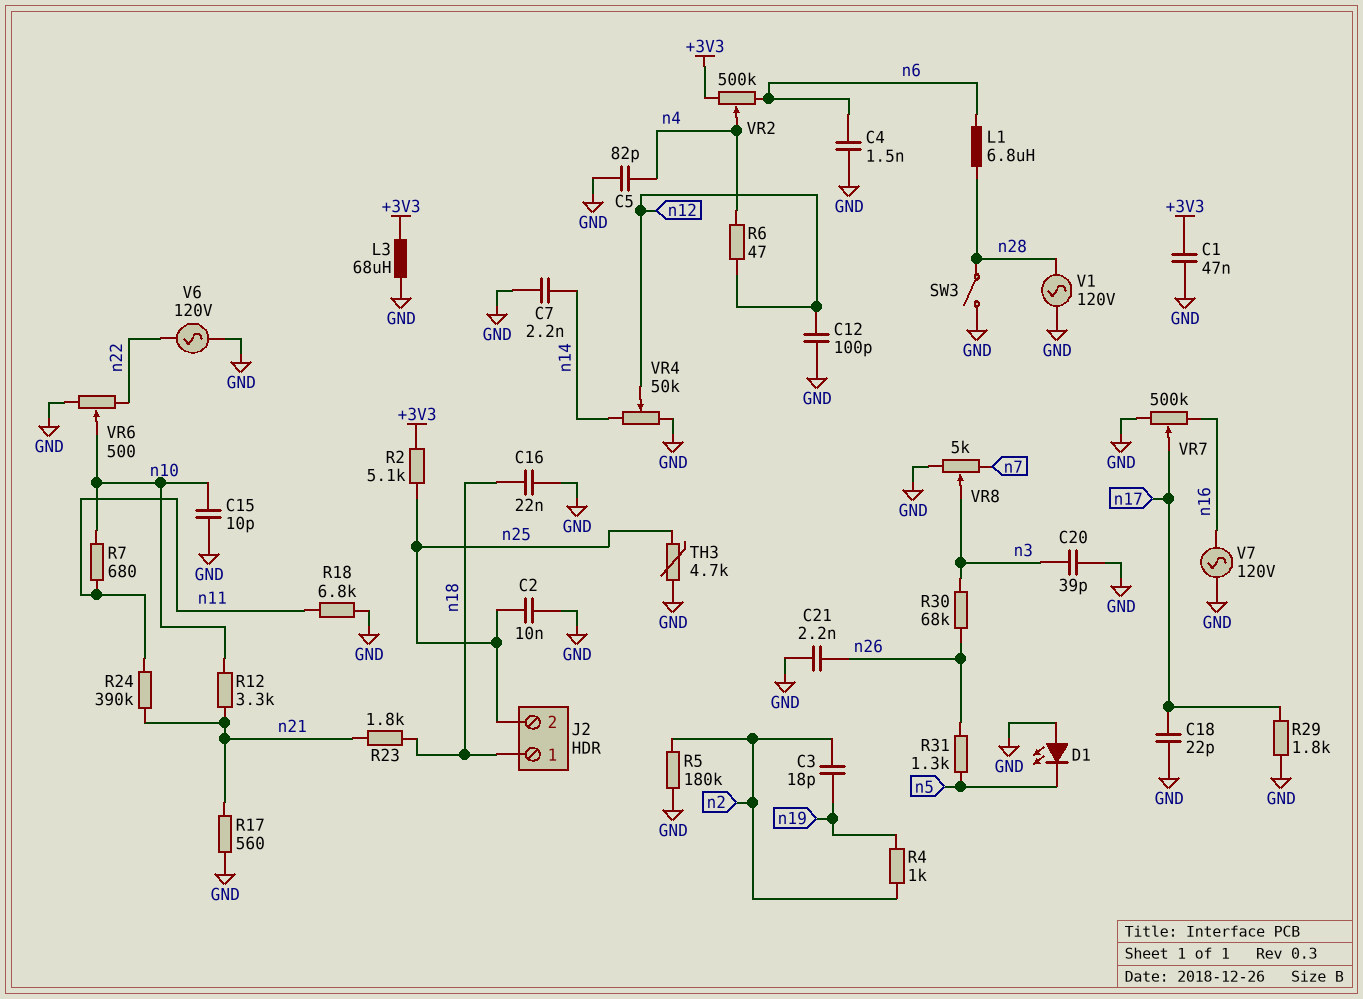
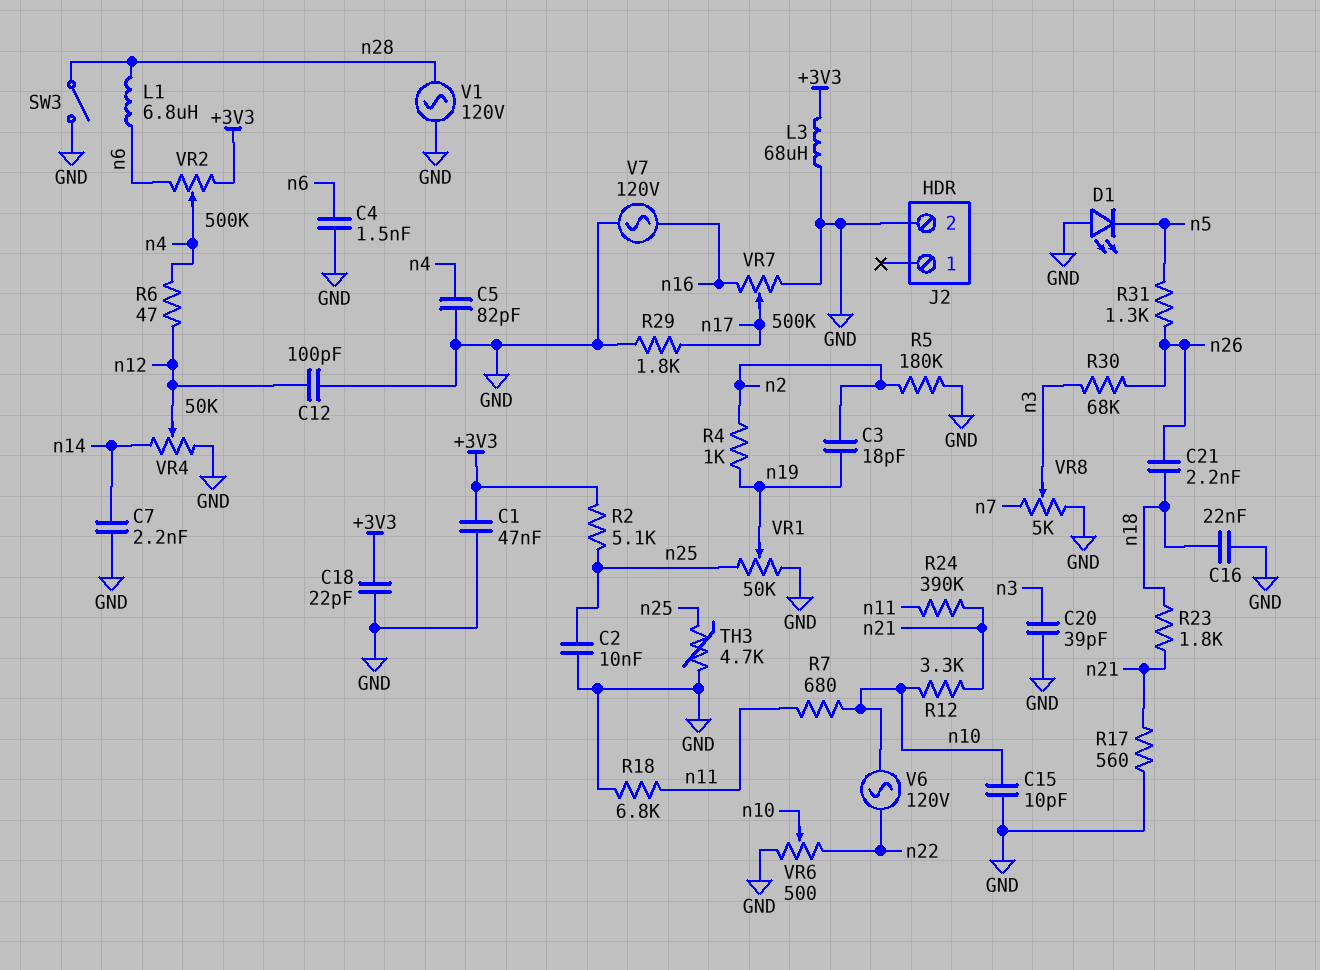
C18: 22pF (GND, n17) -> 22pF (+3V3, GND)
C21: 2.2nF (GND, n26) -> 2.2nF (n18, n26)
J2 pin 1: n18 -> none
J2 pin 2: n25 -> GND
V6: AC 120V (GND, n22) -> AC 120V (n10, n22)
VR1: none -> 50k (GND, n25, wiper n19)

